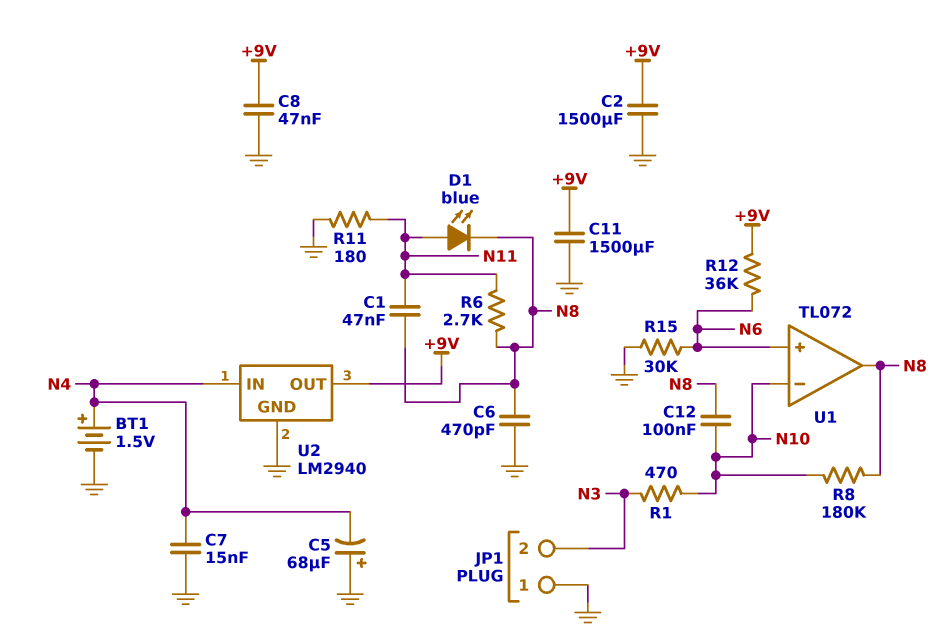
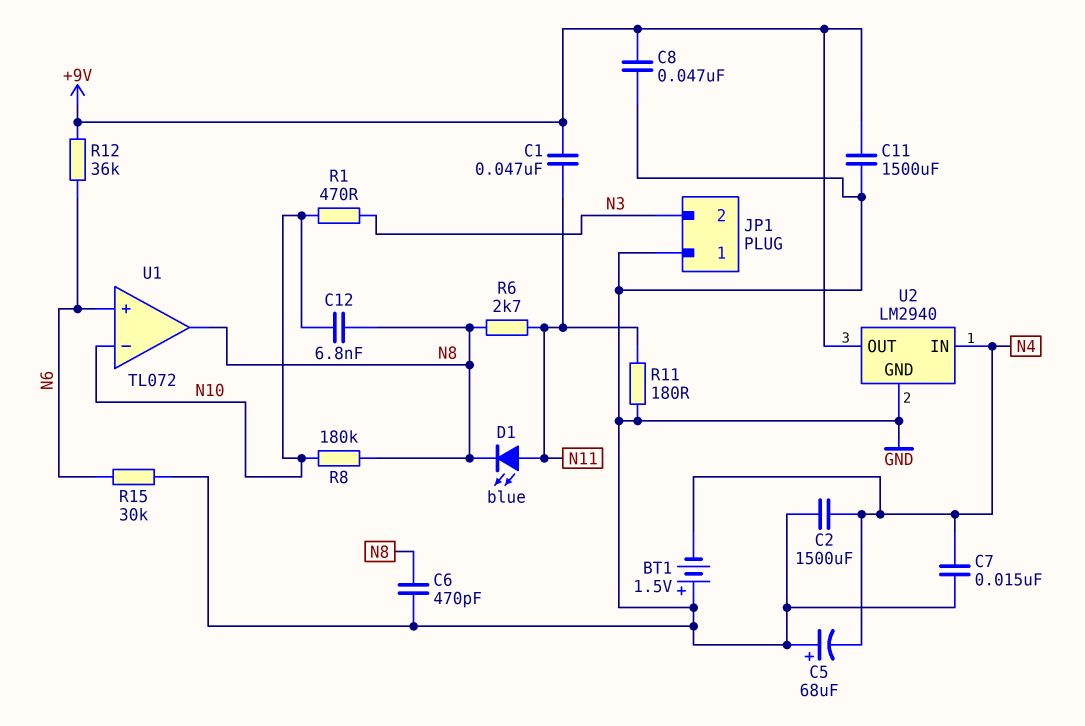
BT1: 1.5V (plus N4, minus GND) -> 1.5V (plus GND, minus N4)
C1: 47nF (N8, N11) -> 47nF (+9V, N11)
C2: 1500uF (+9V, GND) -> 1500uF (GND, N4)
C12: 100nF (N8, N10) -> 6.8nF (N8, N10)

